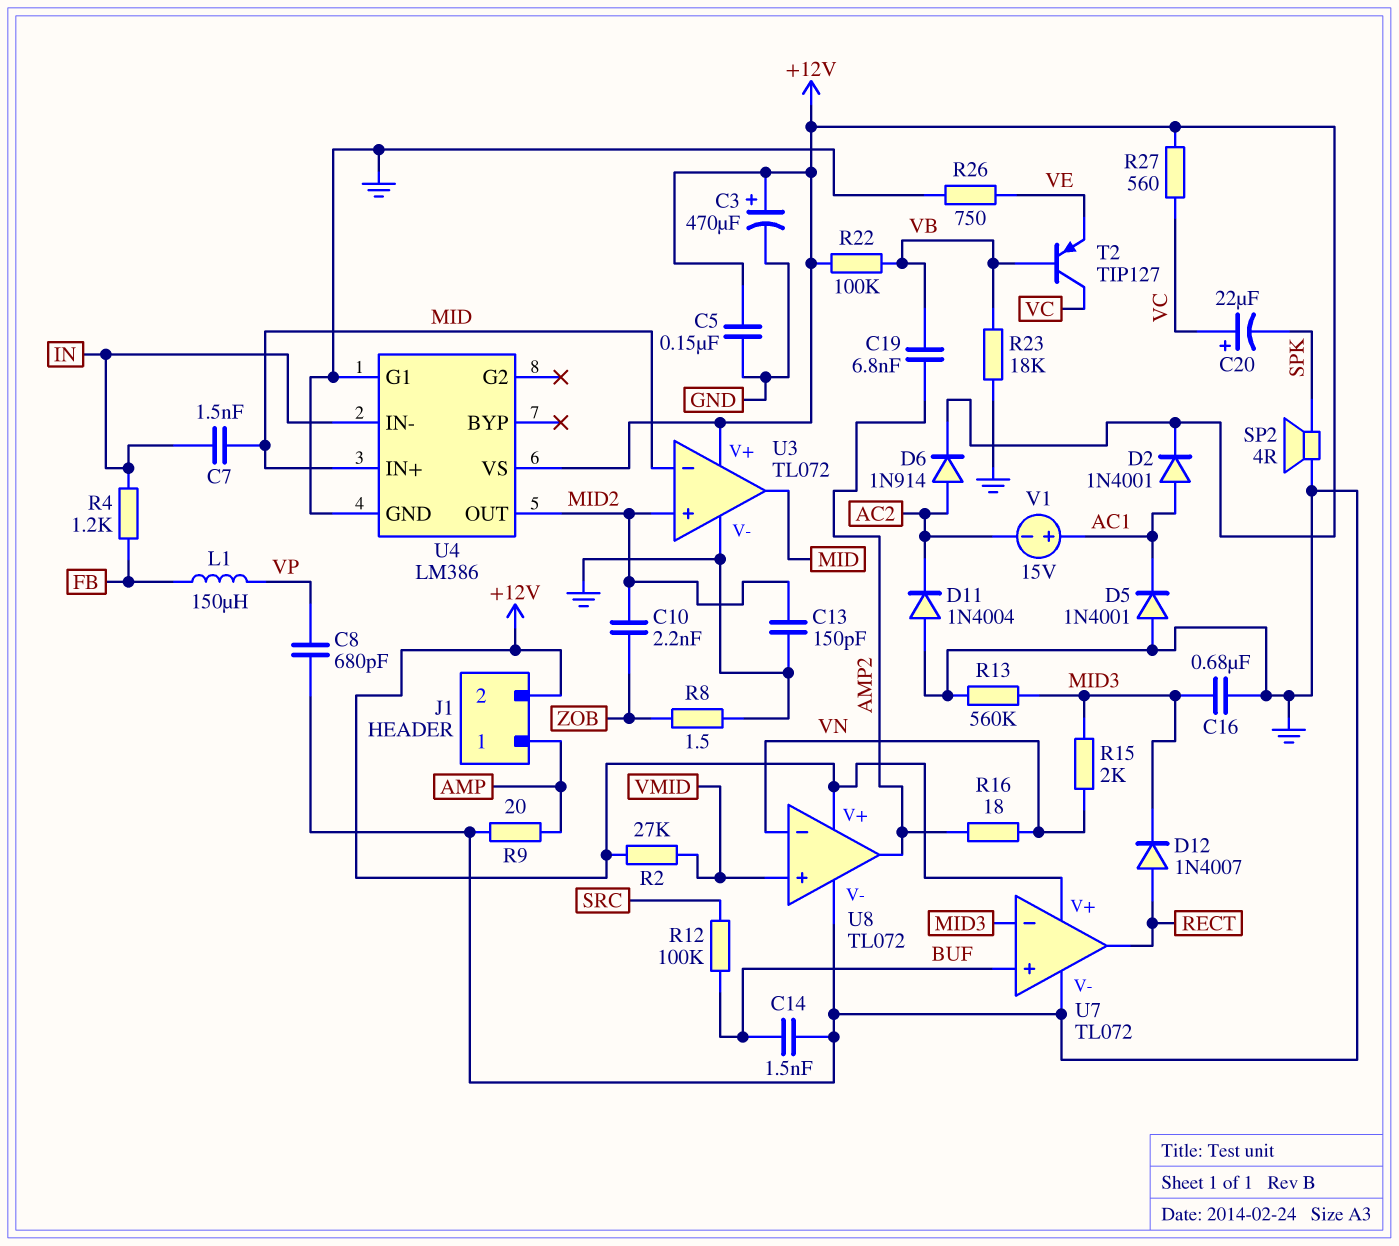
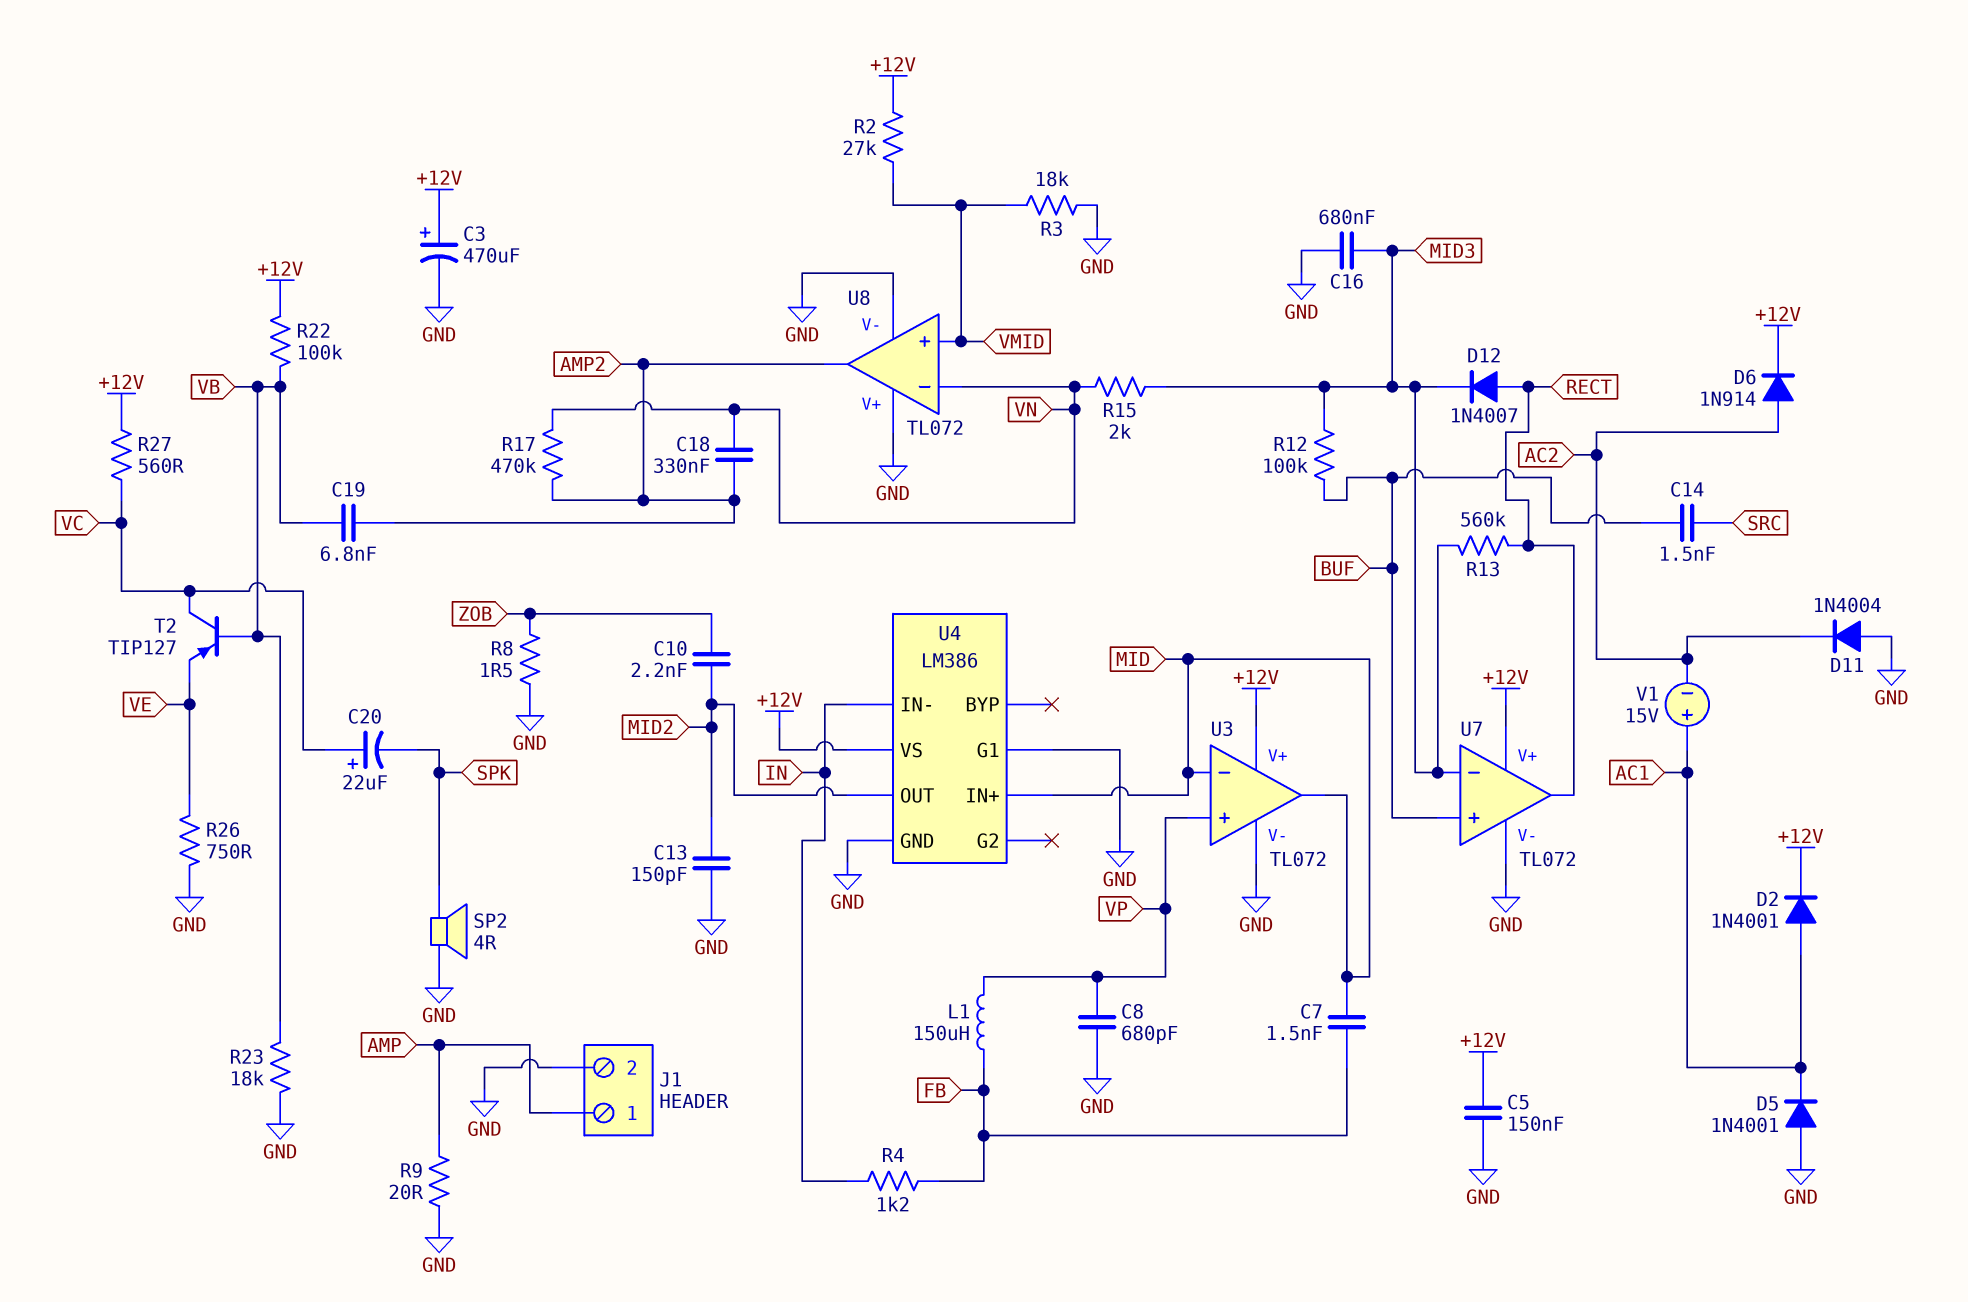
C7: 1.5nF (IN, MID) -> 1.5nF (FB, MID)
C14: 1.5nF (BUF, GND) -> 1.5nF (BUF, SRC)
C18: none -> 330nF (AMP2, VN)
J1 pin 2: +12V -> GND
R3: none -> 18k (GND, VMID)
R12: 100k (BUF, SRC) -> 100k (BUF, MID3)
R13: 560k (GND, MID3) -> 560k (MID3, RECT)
R16: 18 (AMP2, VN) -> none
R17: none -> 470k (AMP2, VN)
U3 pin in+: MID2 -> VP
U8 pin V+: +12V -> GND

